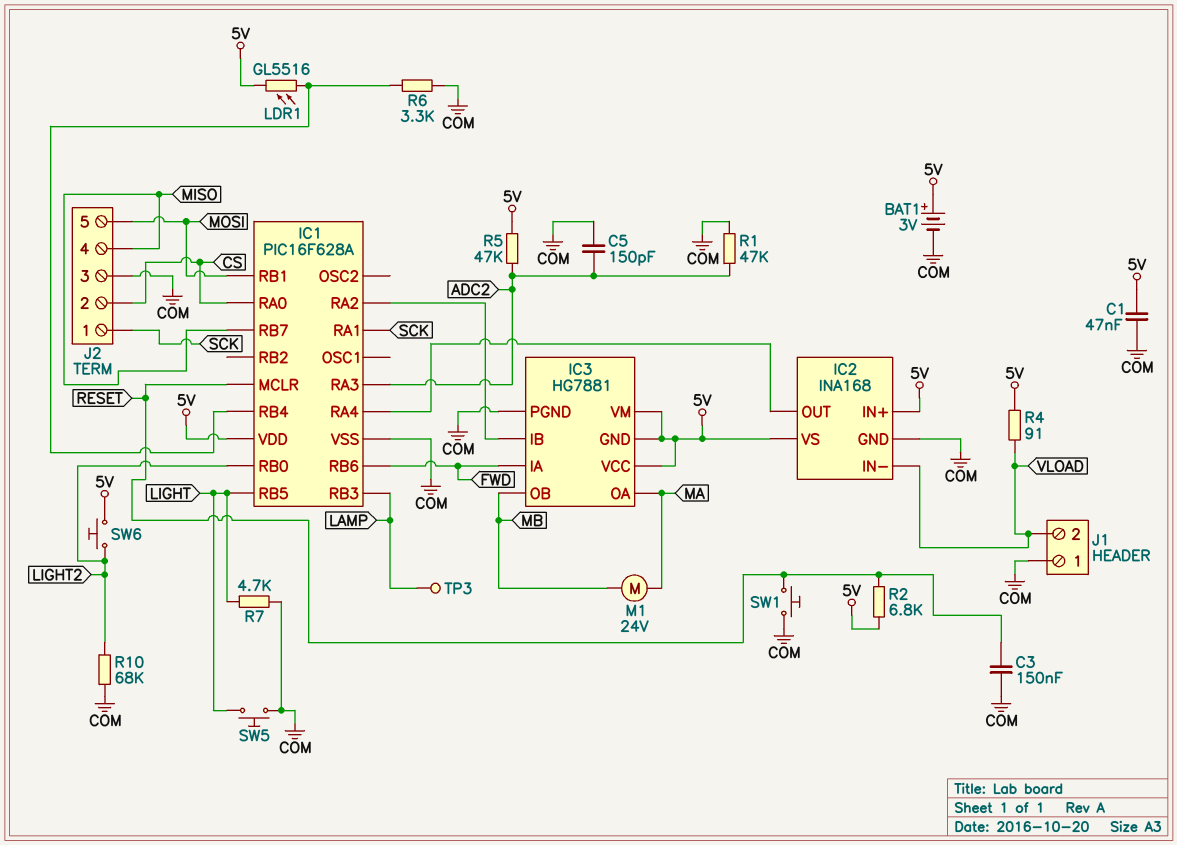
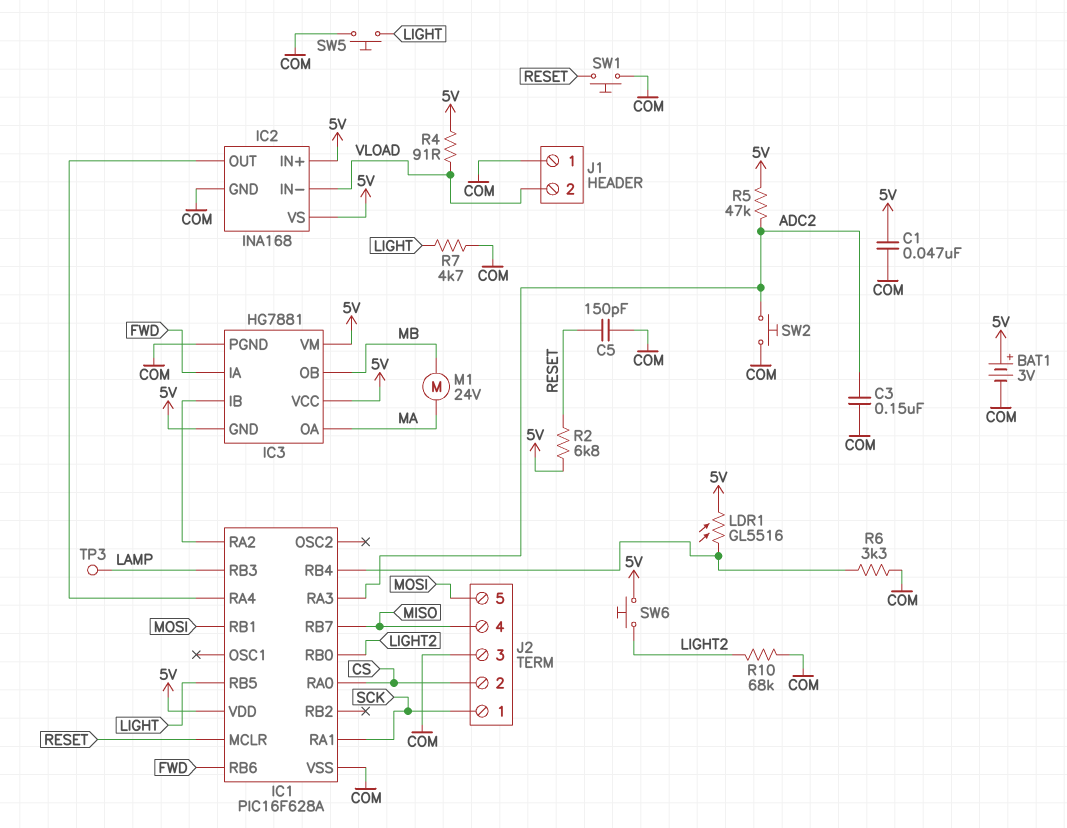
C3: 150nF (COM, RESET) -> 150nF (ADC2, COM)
C5: 150pF (ADC2, COM) -> 150pF (COM, RESET)
R1: 47k (ADC2, COM) -> none
SW2: none -> button (ADC2, COM)

